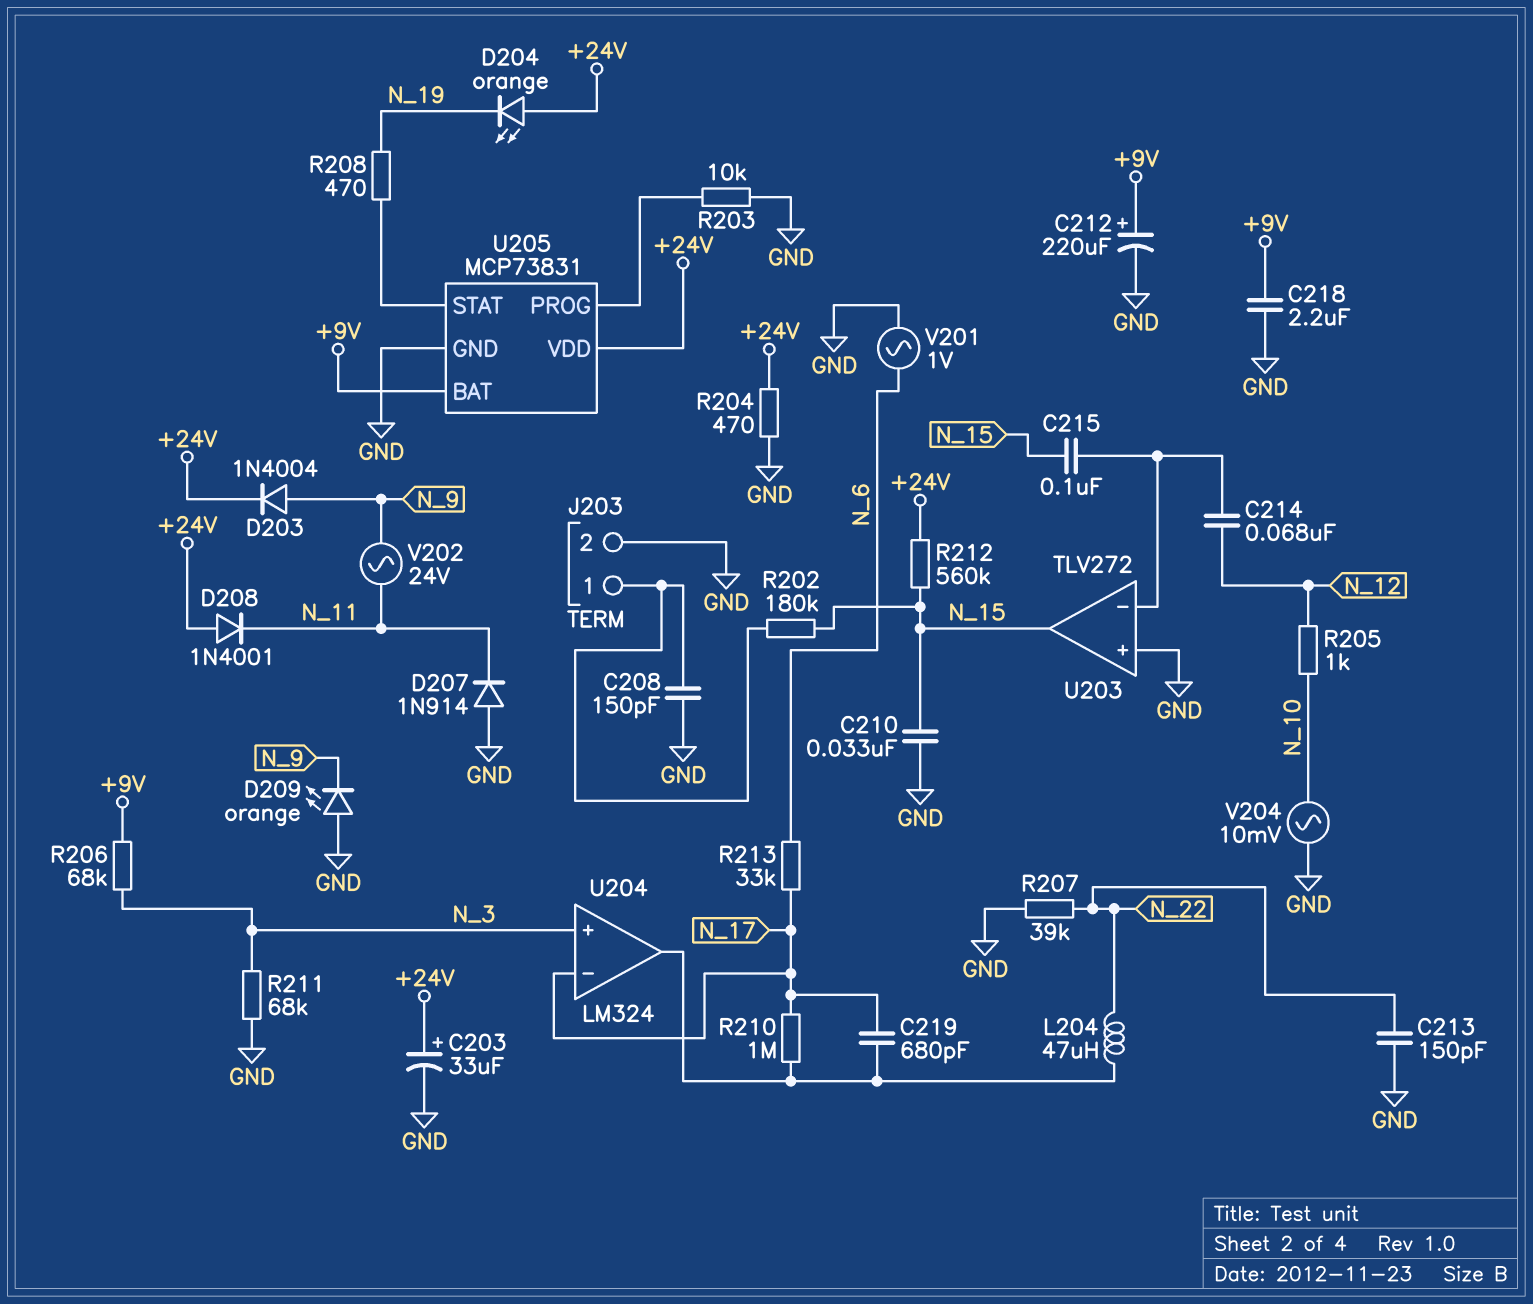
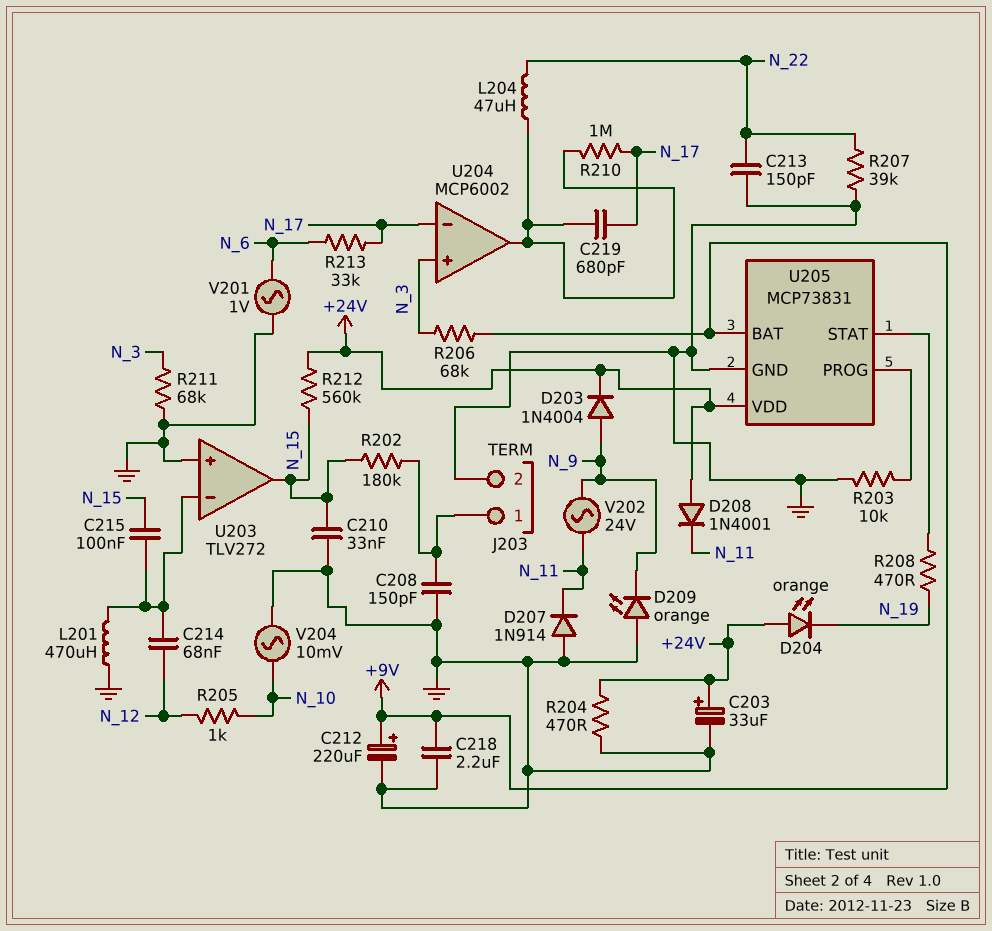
L201: none -> 470uH (GND, U203/in-)
U204: LM324 -> MCP6002

